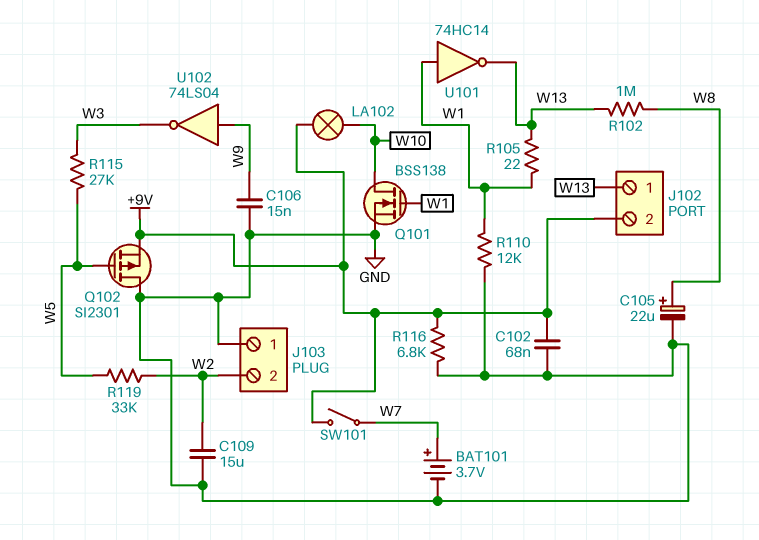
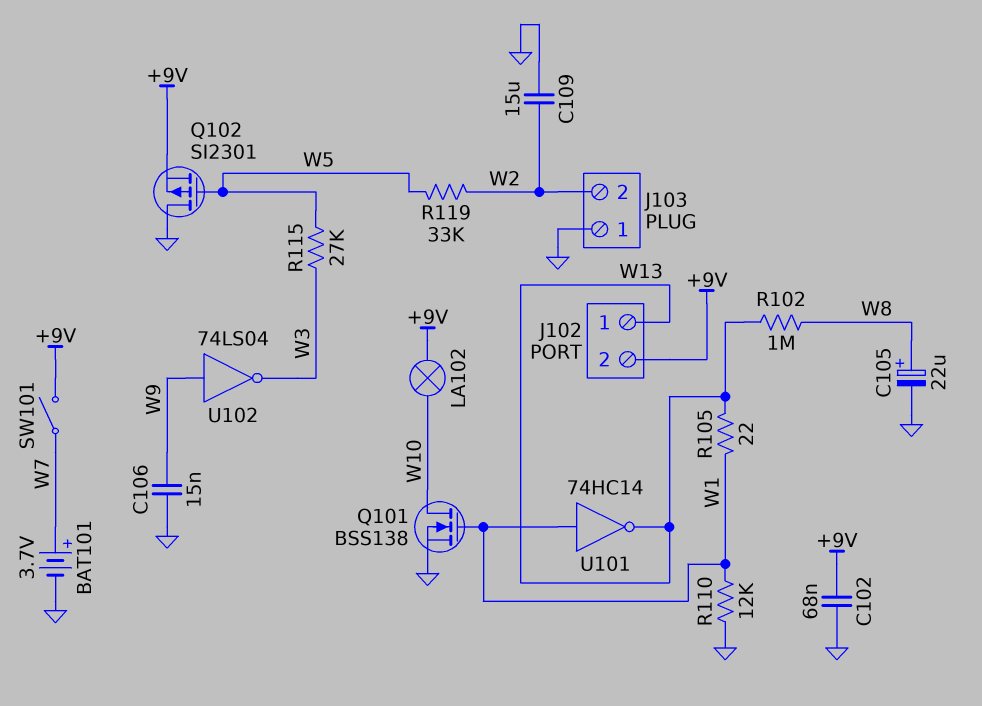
R116: 6.8k (+9V, GND) -> none

